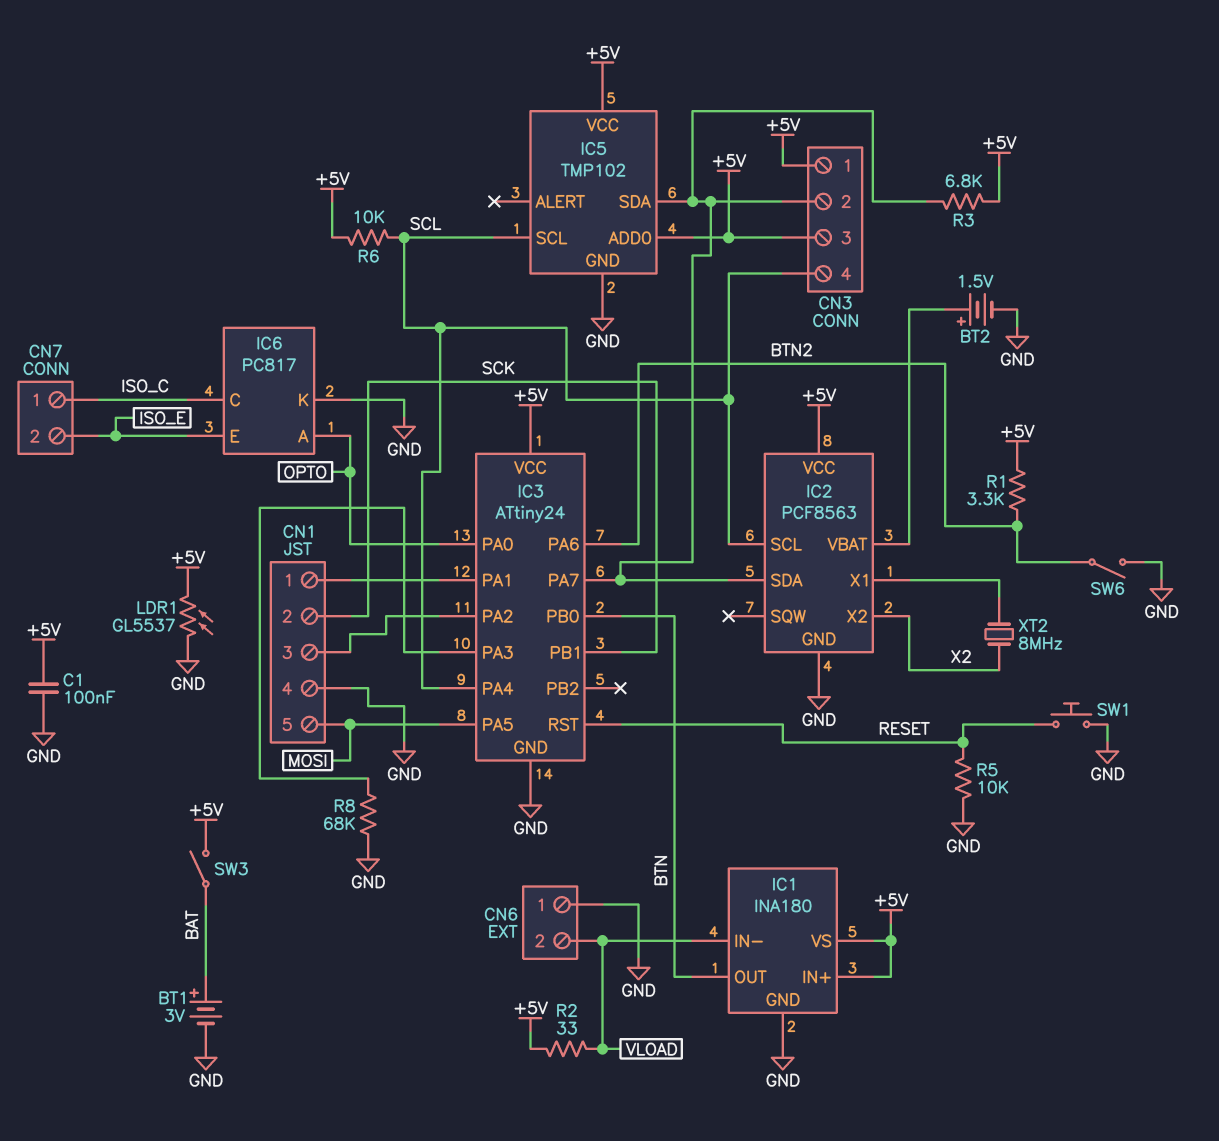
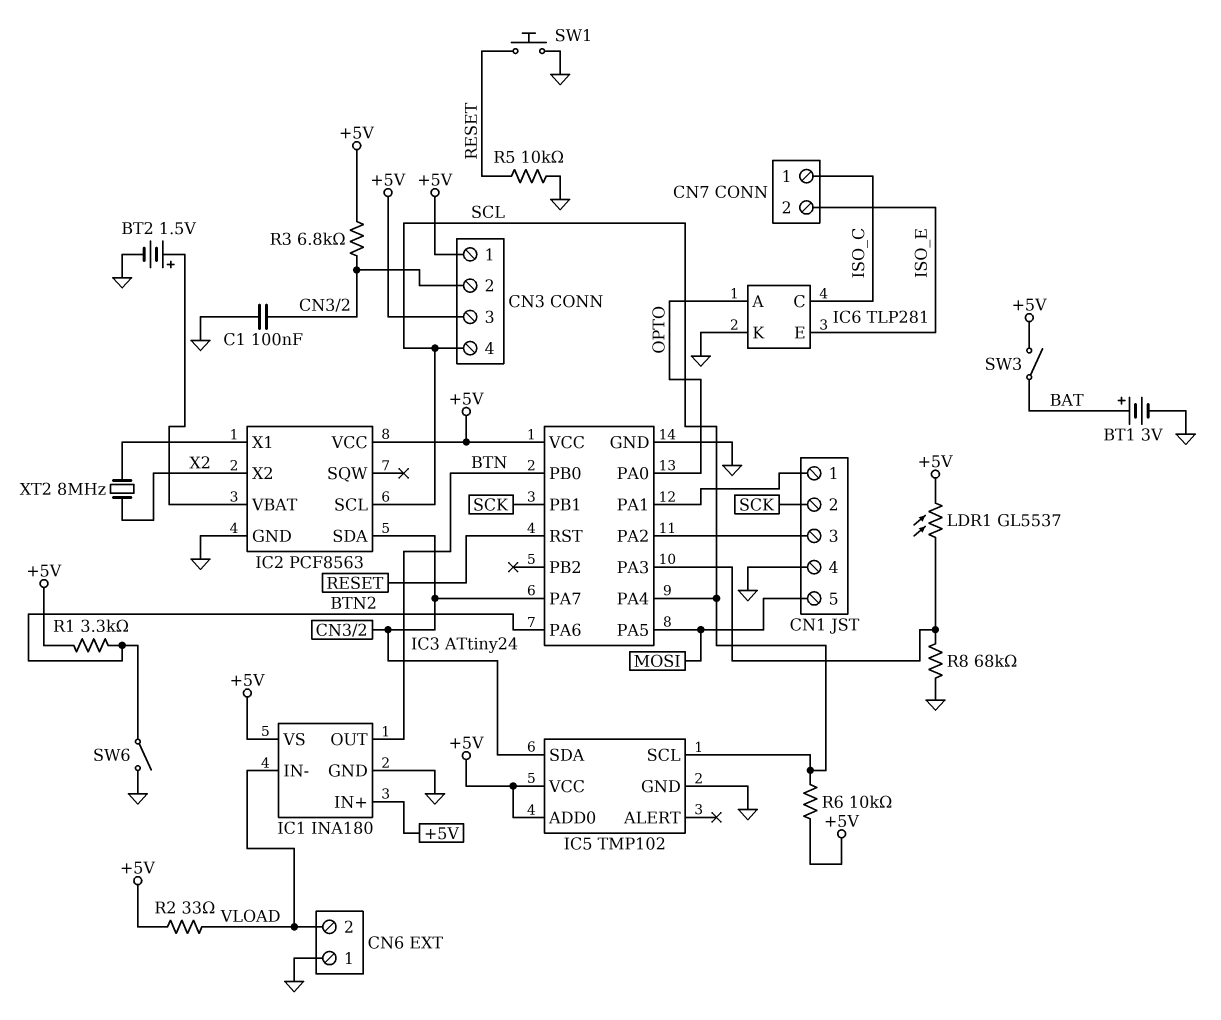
C1: 100nF (+5V, GND) -> 100nF (CN3/2, GND)
IC6: PC817 -> TLP281
LDR1: GL5537 (+5V, GND) -> GL5537 (+5V, IC3/PA3)

